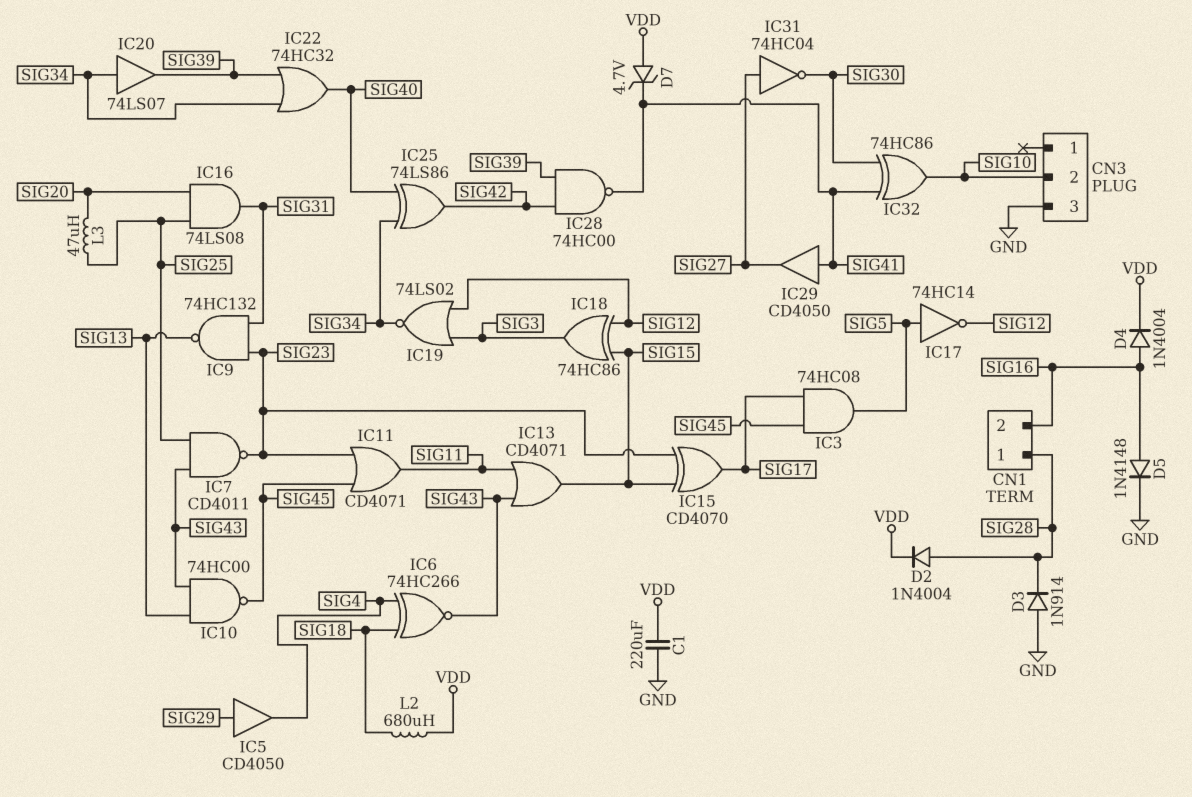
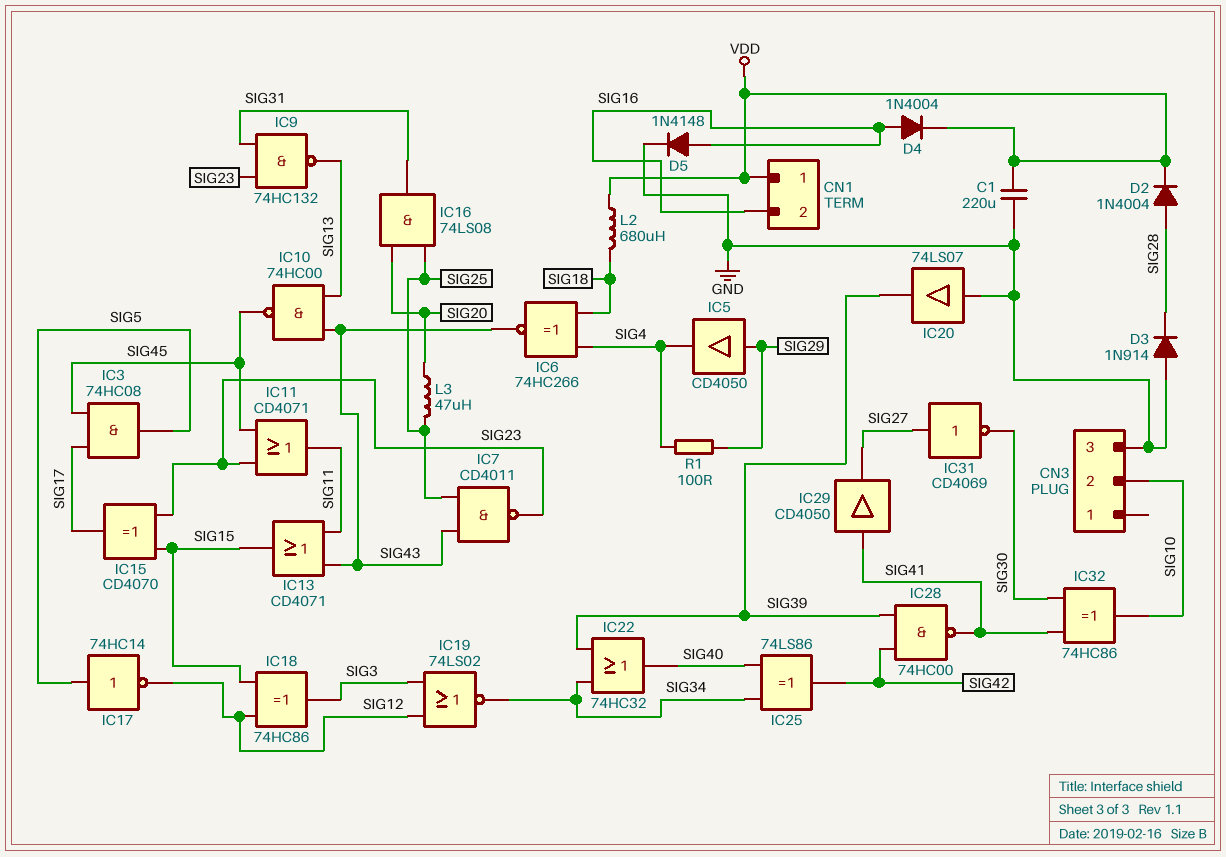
CN1 pin 1: SIG28 -> VDD
D7: zener 4.7V (A VDD, K SIG41) -> none
IC20: buffer 74LS07 (in SIG34, out SIG39) -> buffer 74LS07 (in GND, out SIG39)
IC31: NOT 74HC04 (in SIG27, out SIG30) -> NOT CD4069 (in SIG27, out SIG30)
R1: none -> 100 (SIG4, SIG29)

